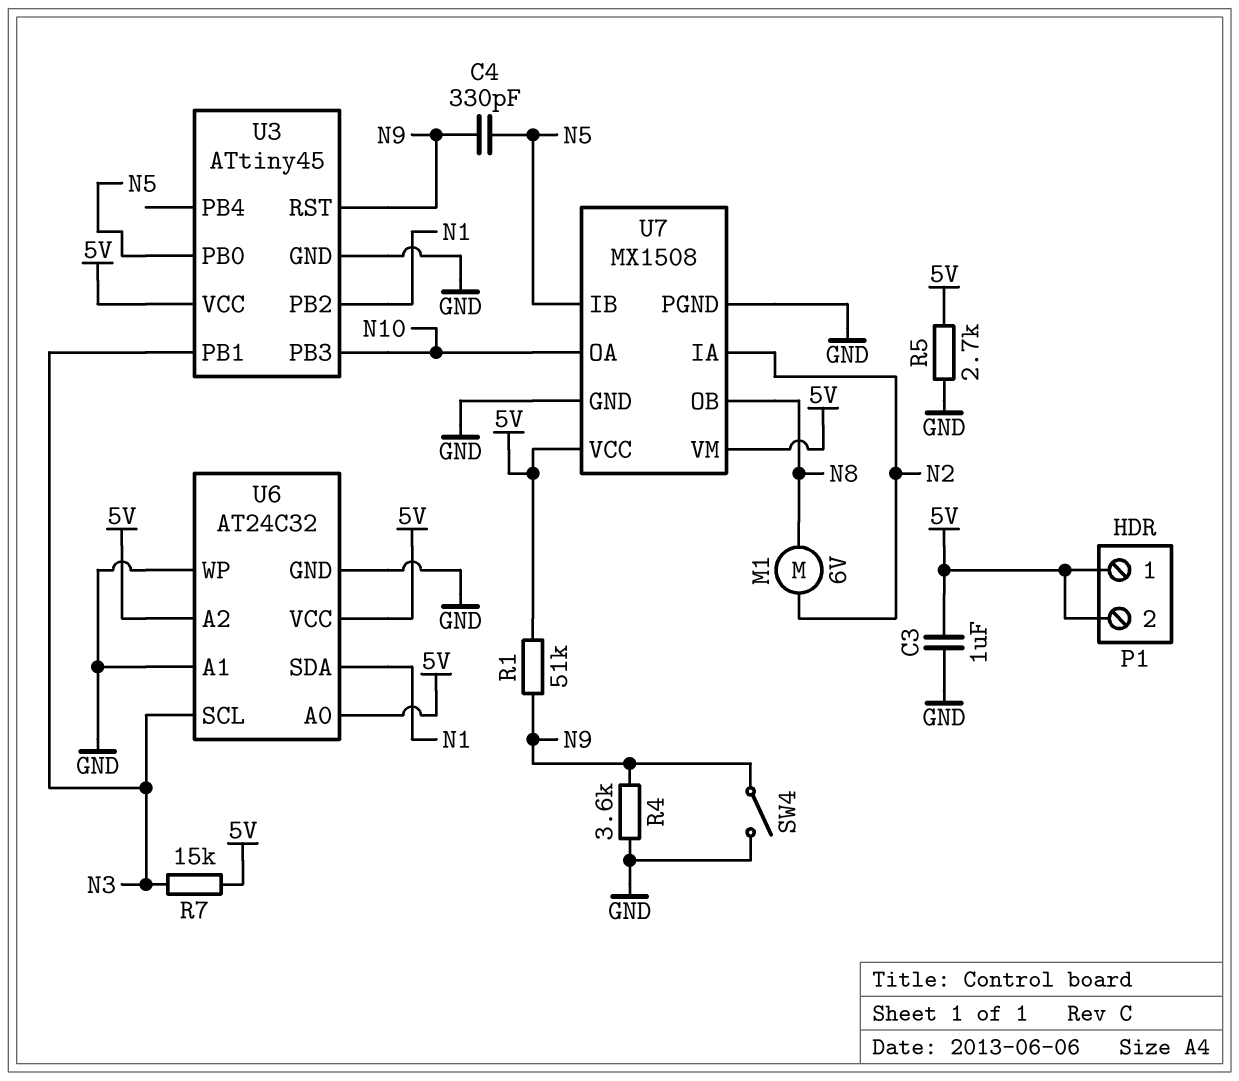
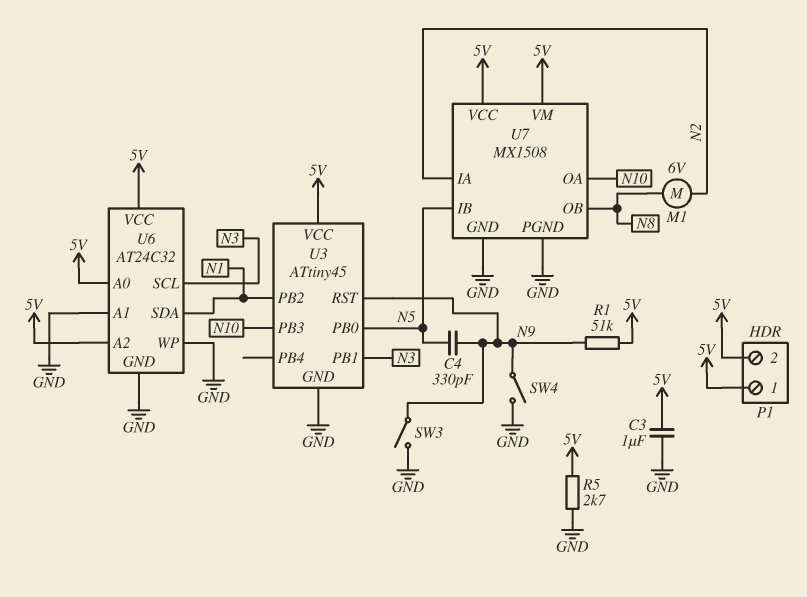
R4: 3.6k (GND, N9) -> none
R7: 15k (5V, N3) -> none
SW3: none -> switch (GND, N9)

